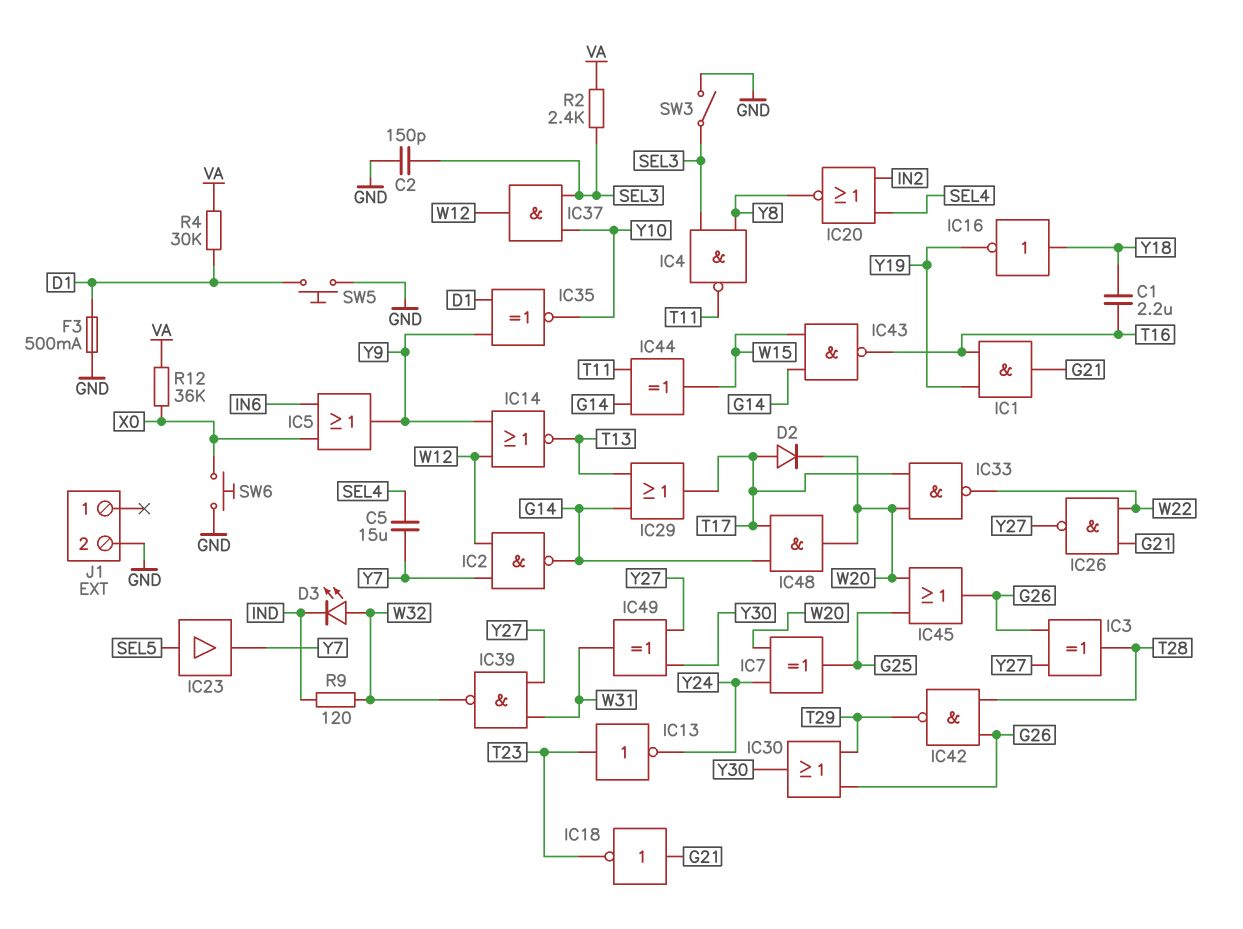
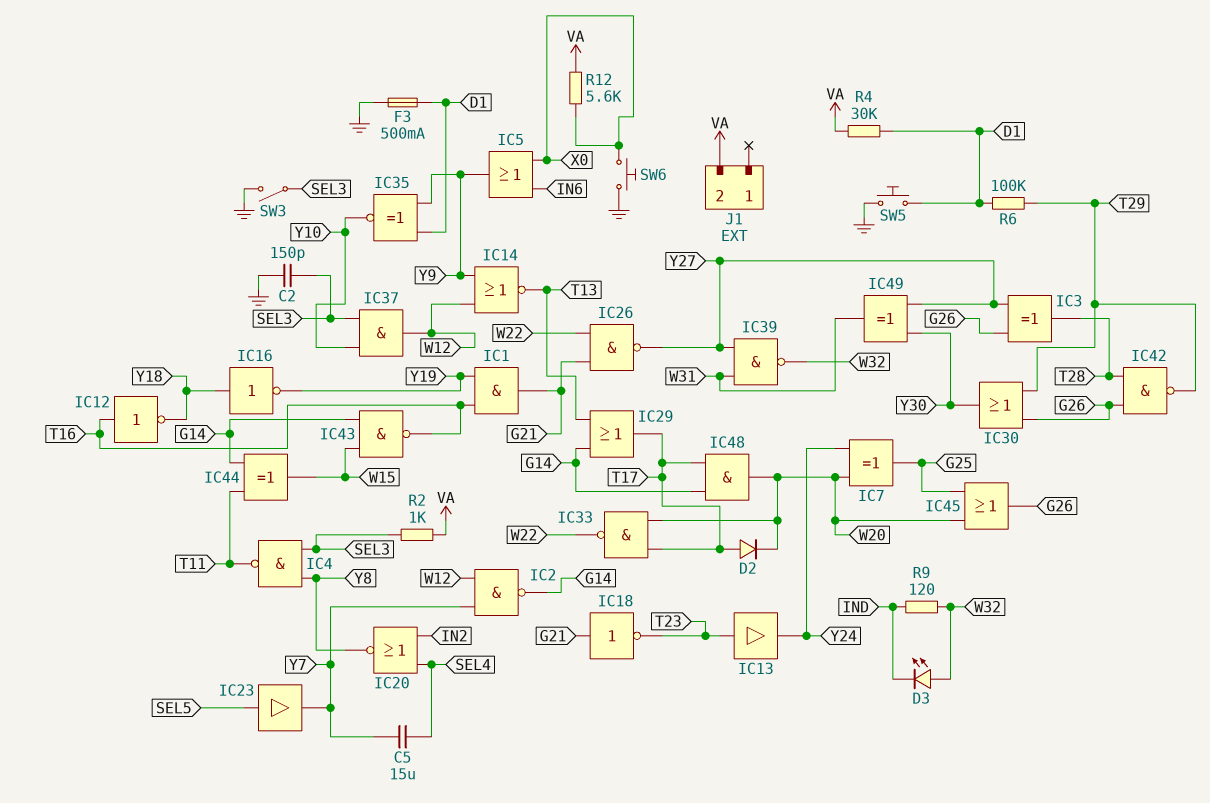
C1: 2.2uF (T16, Y18) -> none
IC12: none -> NOT (in T16, out Y18)
IC13: NOT (in T23, out Y24) -> buffer (in T23, out Y24)
J1 pin 2: GND -> VA
R2: 2.4k (SEL3, VA) -> 1k (SEL3, VA)
R6: none -> 100k (D1, T29)
R12: 36k (VA, X0) -> 5.6k (VA, X0)

